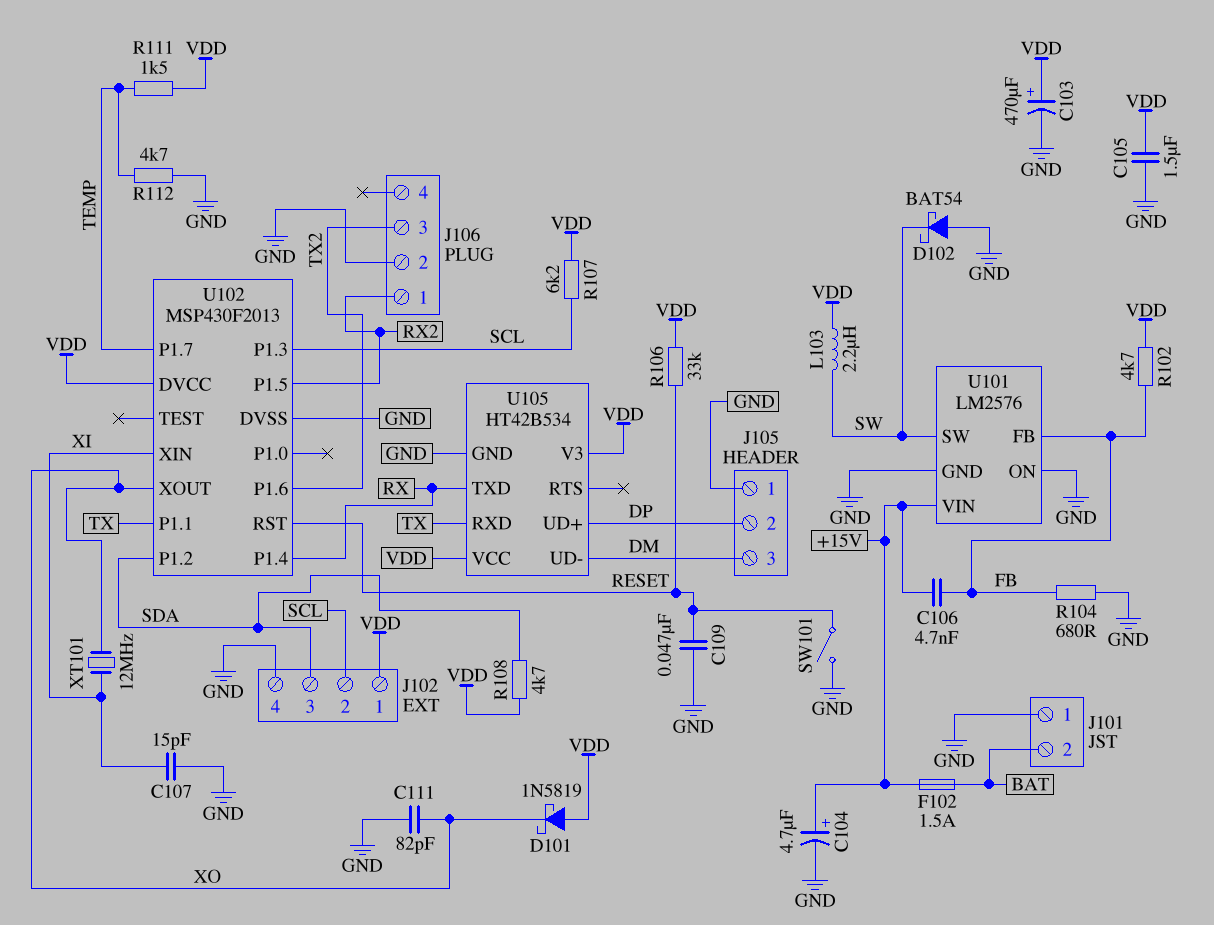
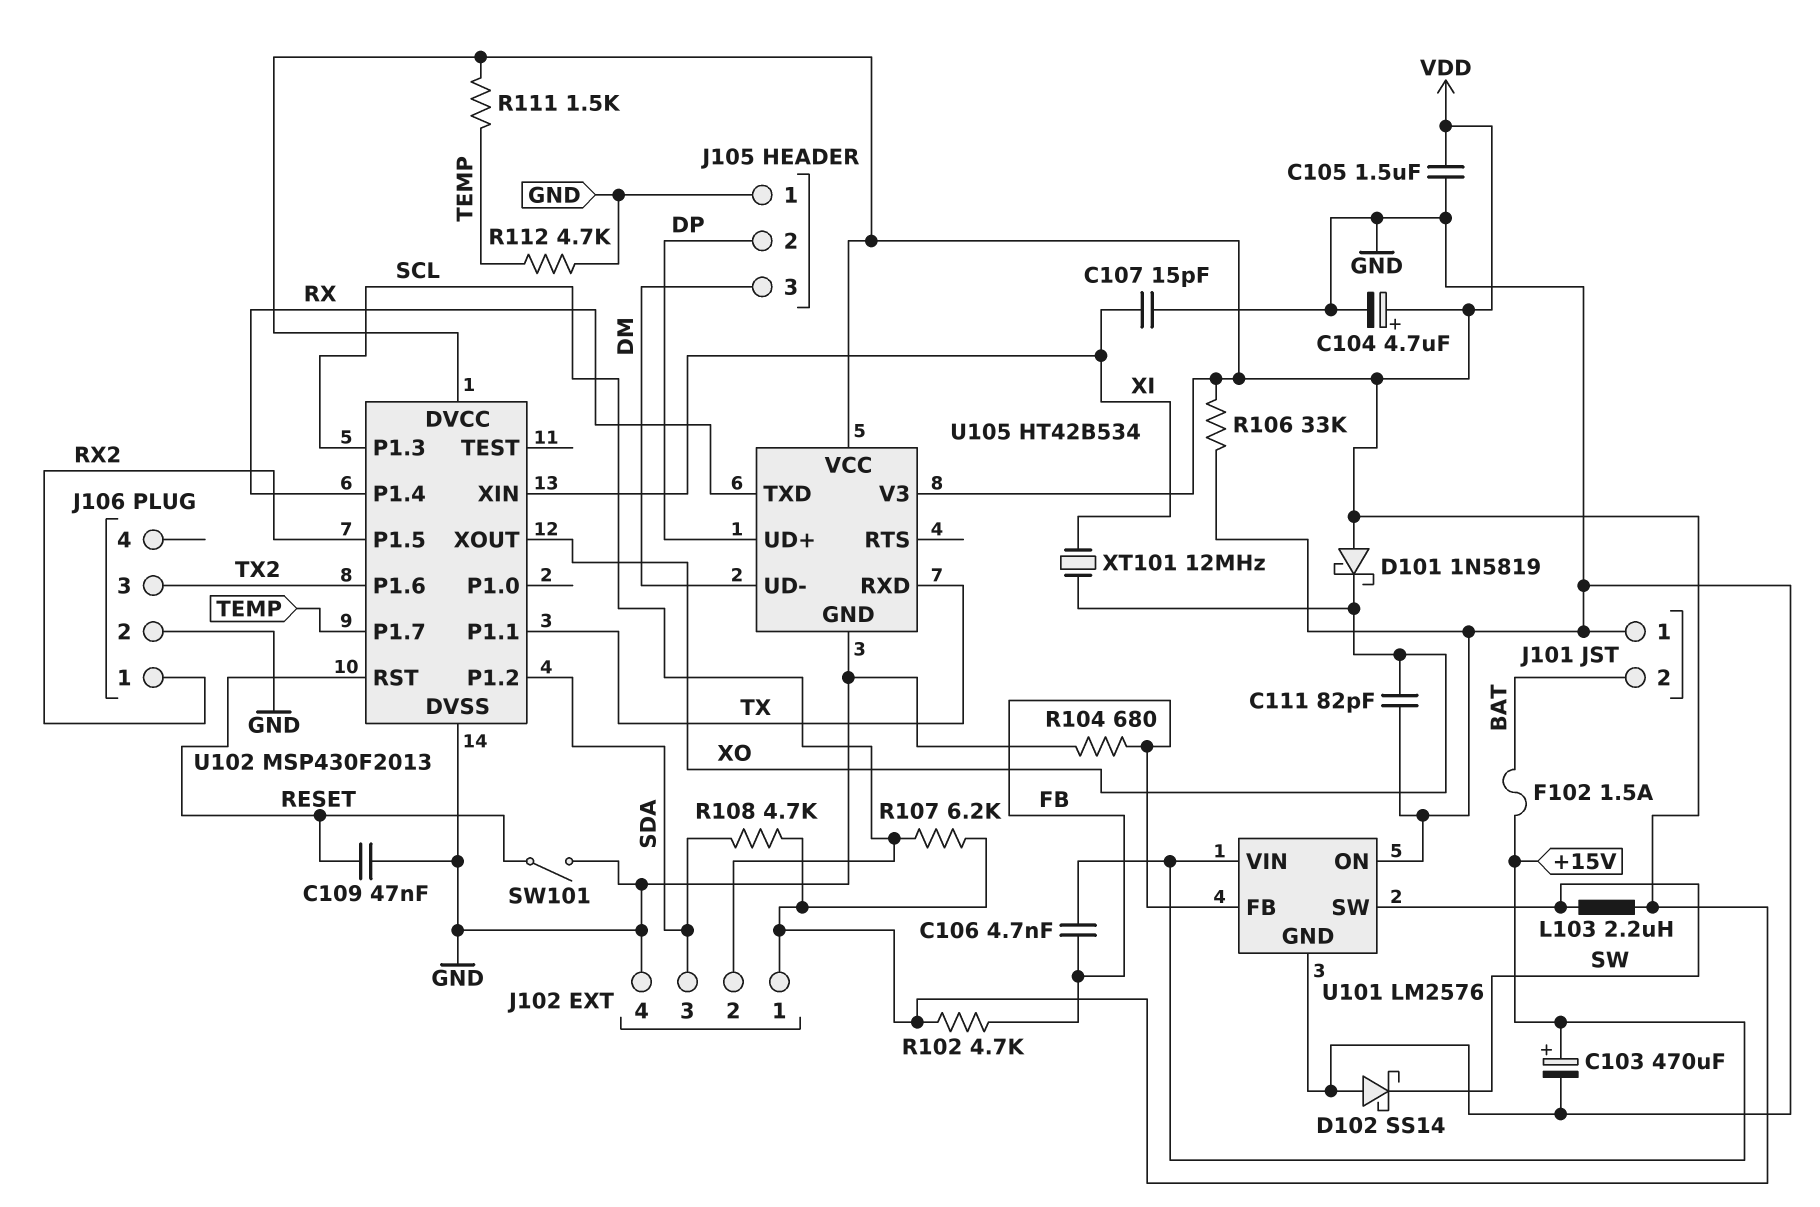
C103: 470uF (plus VDD, minus GND) -> 470uF (plus +15V, minus GND)
C104: 4.7uF (plus +15V, minus GND) -> 4.7uF (plus VDD, minus GND)
D102: schottky BAT54 (A GND, K SW) -> schottky SS14 (A GND, K SW)
R106: 33k (RESET, VDD) -> 33k (GND, VDD)

